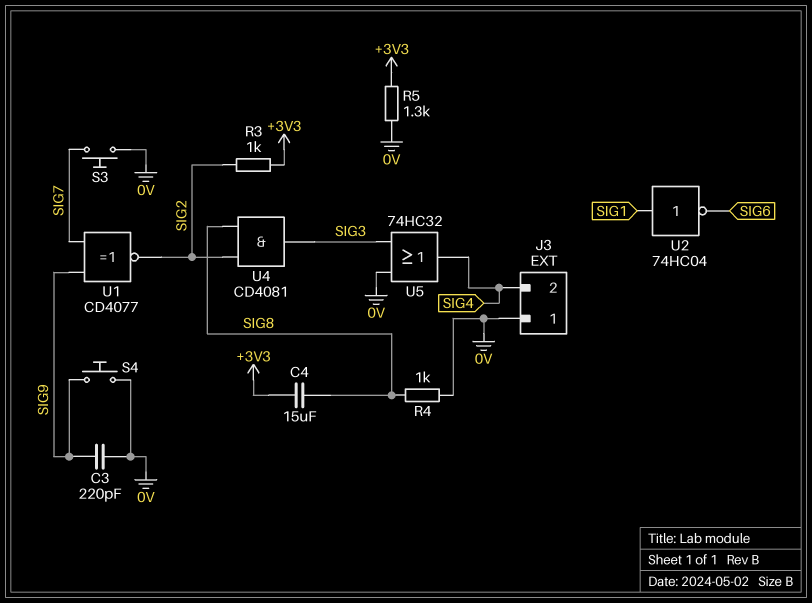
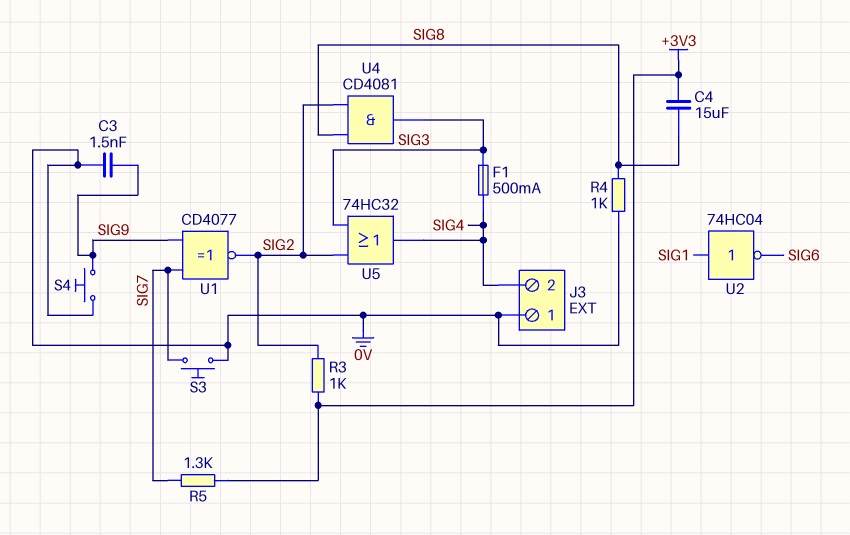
C3: 220pF (0V, SIG9) -> 1.5nF (0V, SIG9)
F1: none -> 500mA (SIG3, SIG4)
R5: 1.3k (+3V3, 0V) -> 1.3k (+3V3, SIG7)
U5: OR 74HC32 (in 0V, in SIG3, out SIG4) -> OR 74HC32 (in SIG2, in SIG3, out SIG4)

